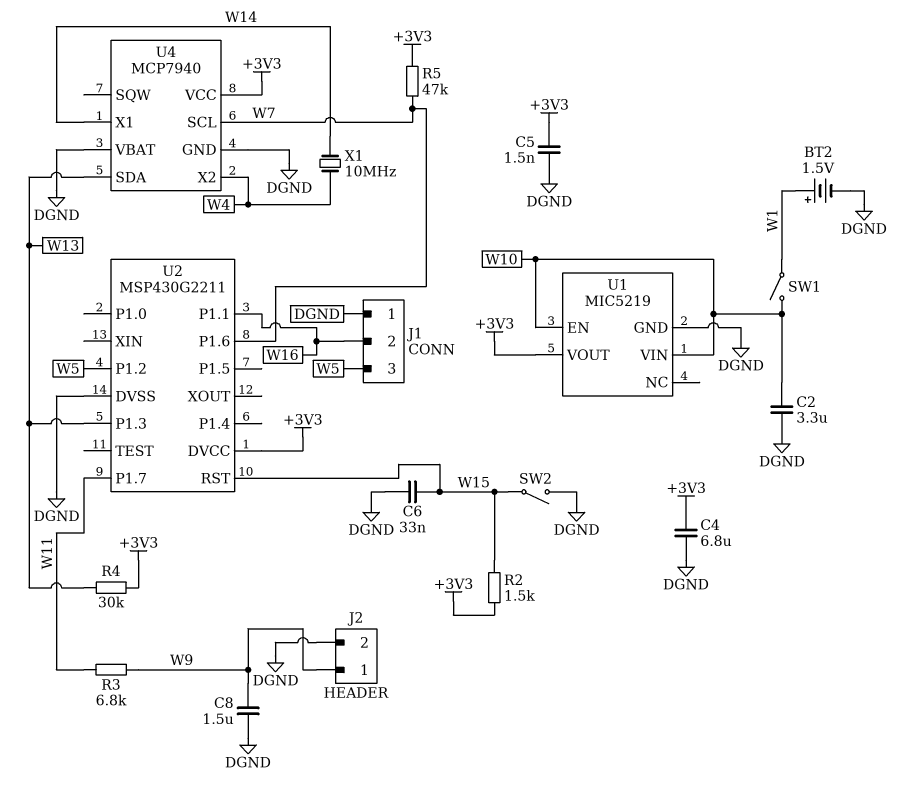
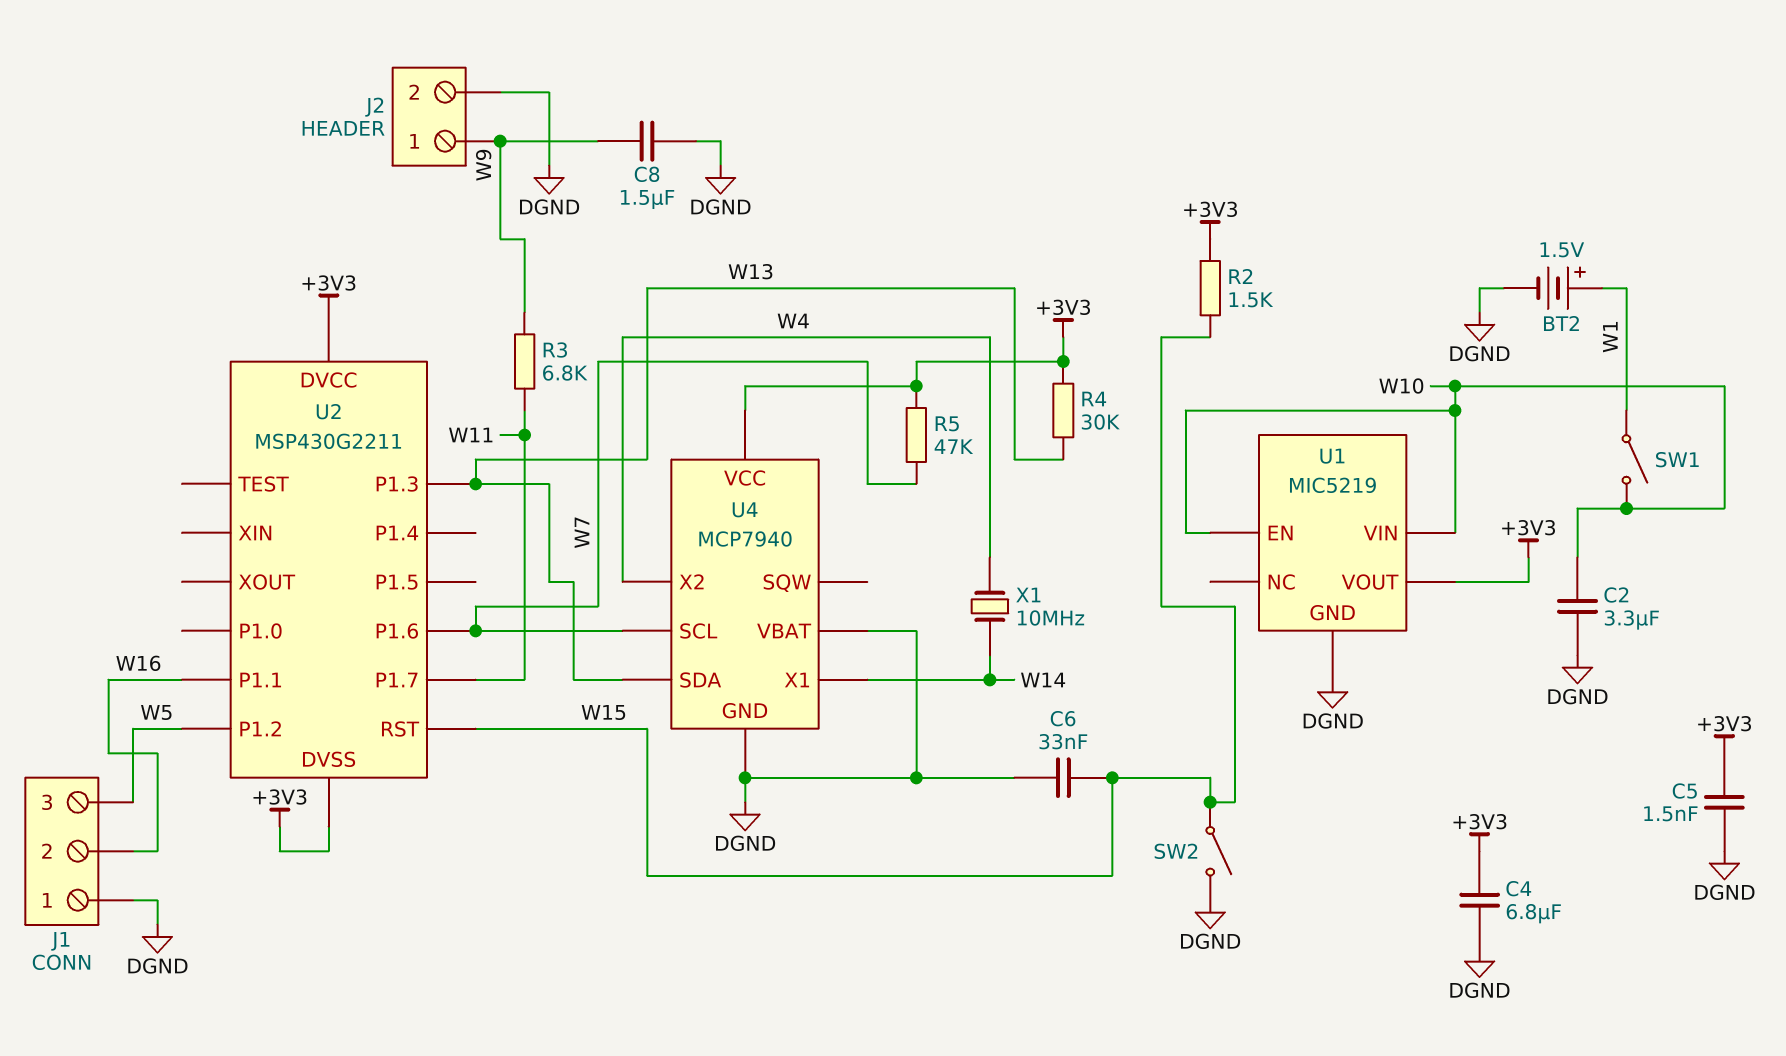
U2 pin DVSS: DGND -> +3V3

